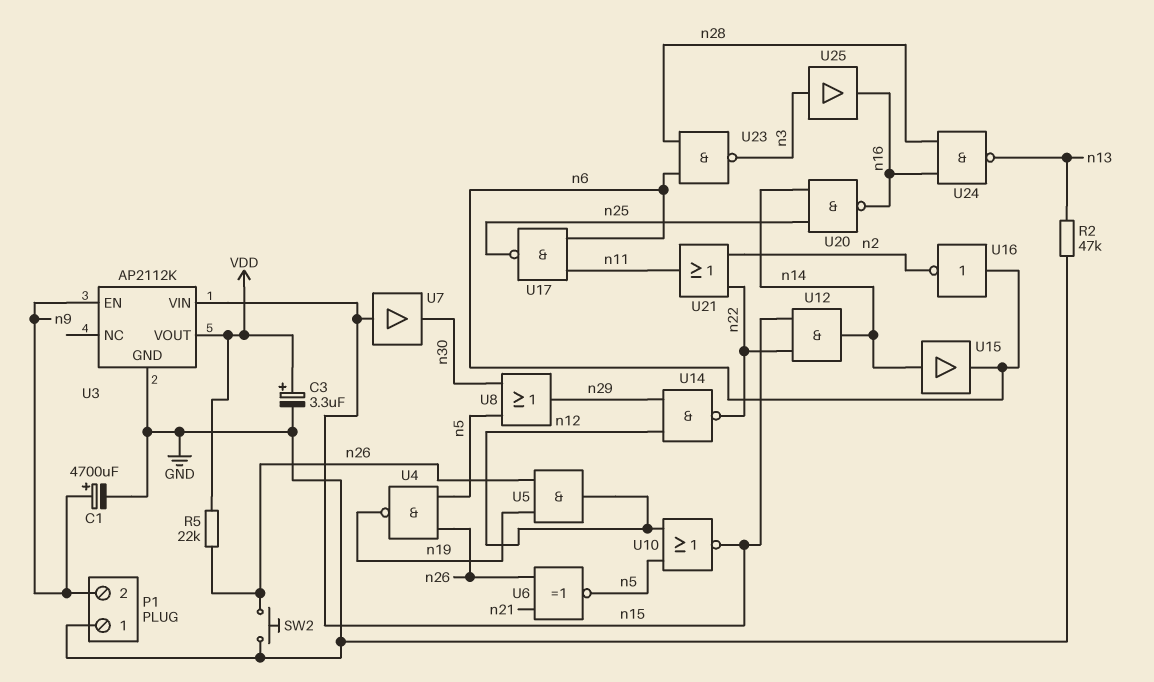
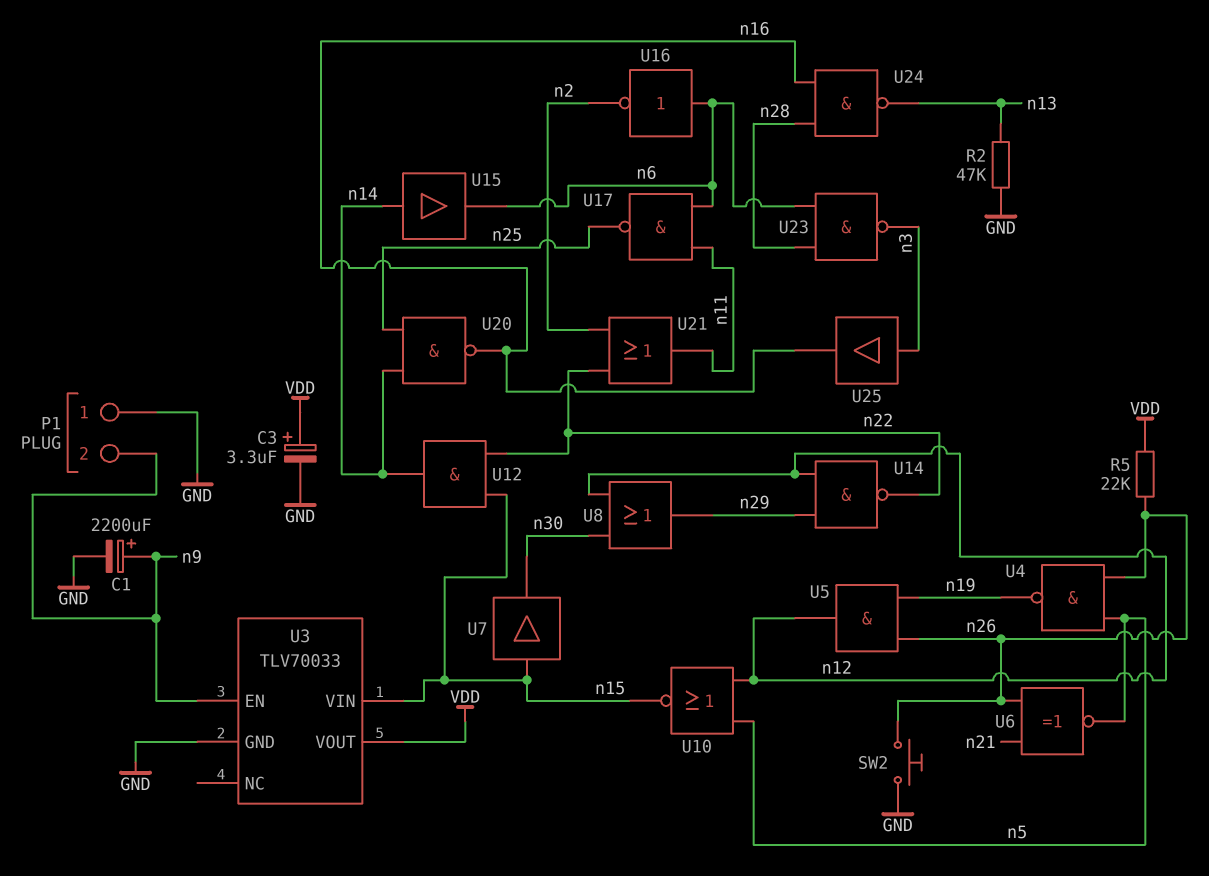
C1: 4700uF (plus n9, minus GND) -> 2200uF (plus n9, minus GND)
U3: AP2112K -> TLV70033
U8: OR (in n5, in n30, out n29) -> OR (in n12, in n30, out n29)

